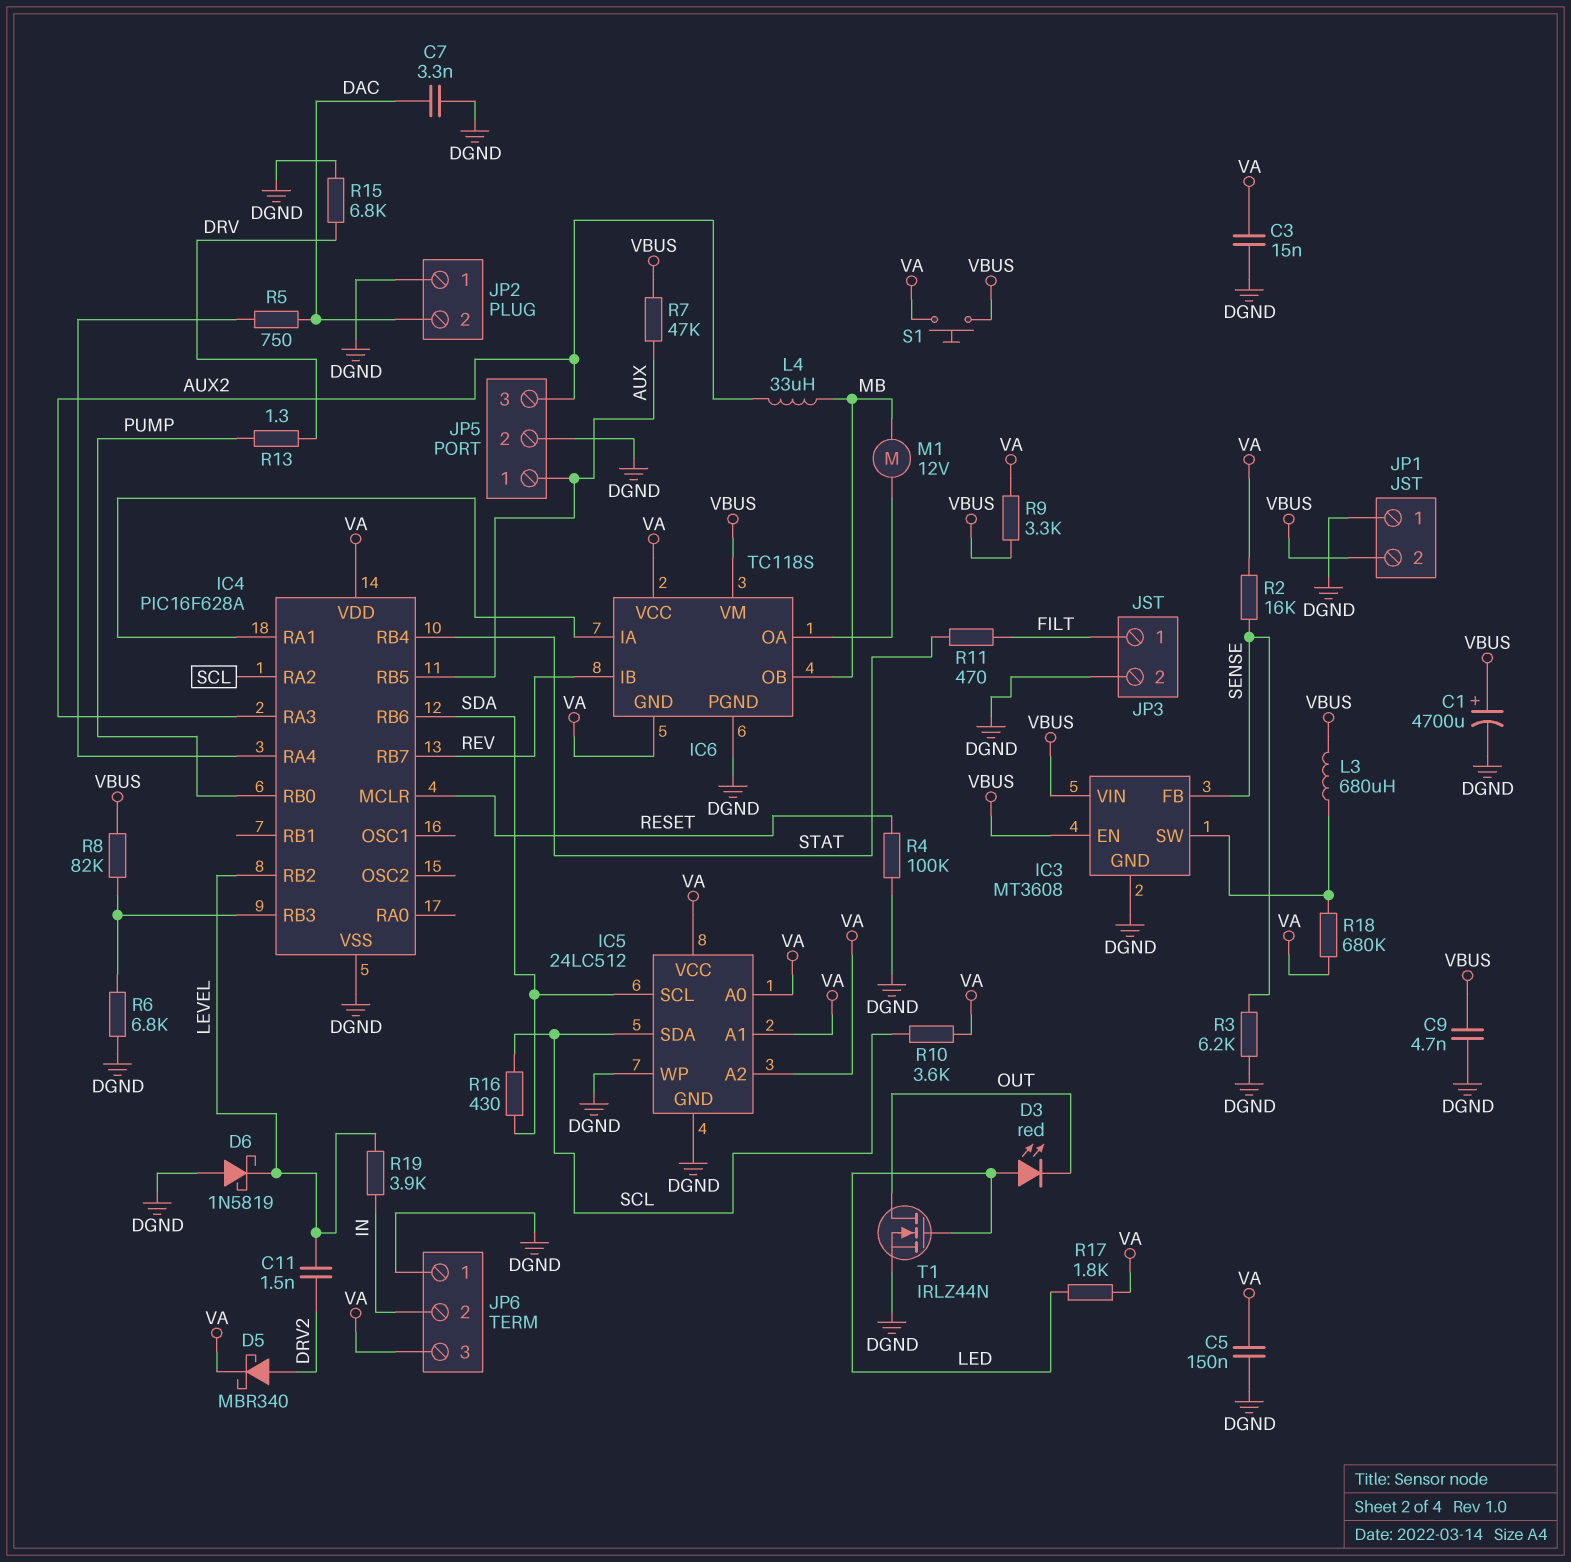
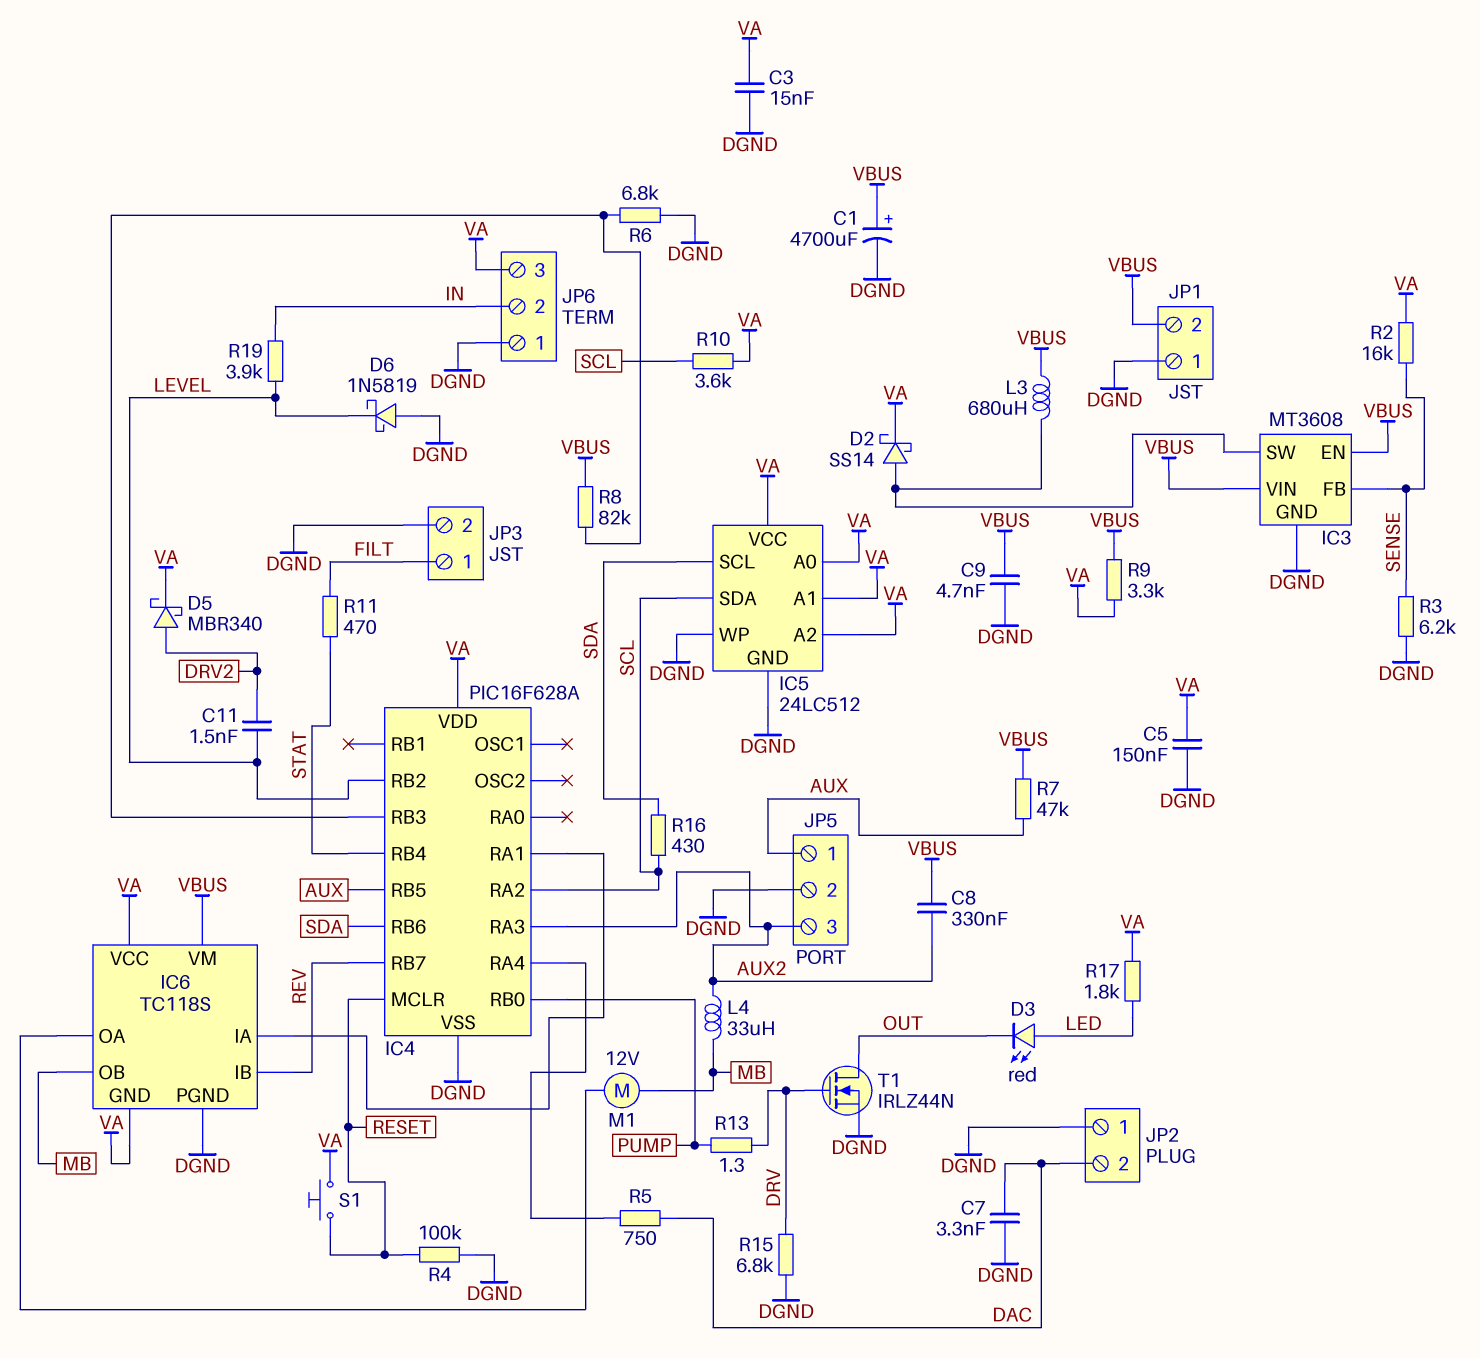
C8: none -> 330nF (AUX2, VBUS)
D2: none -> schottky SS14 (A IC3/SW, K VA)
R18: 680k (IC3/SW, VA) -> none
S1: button (VA, VBUS) -> button (RESET, VA)
T1: NMOS IRLZ44N (G LED, D OUT, S DGND) -> NMOS IRLZ44N (G DRV, D OUT, S DGND)

